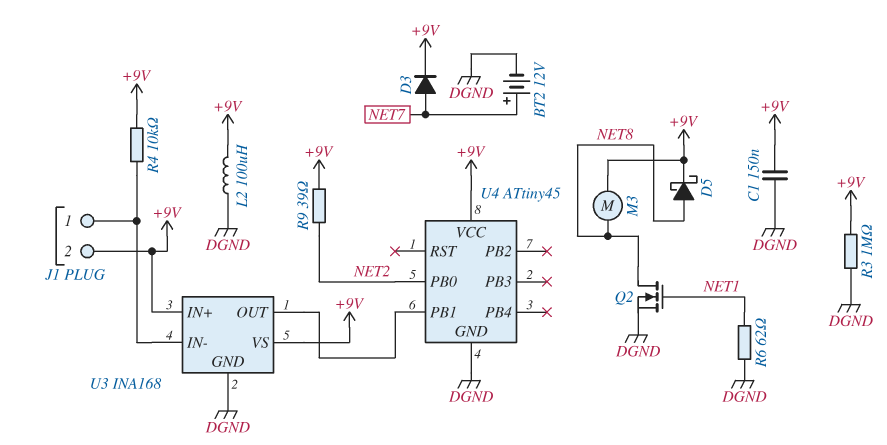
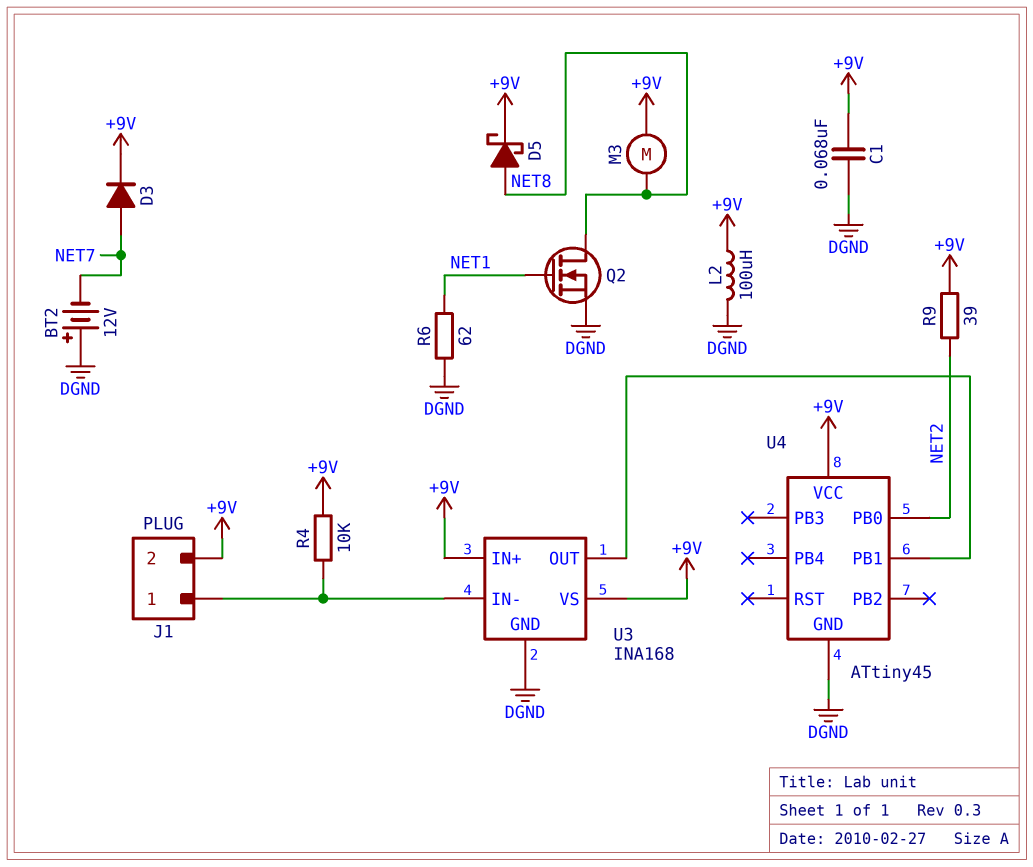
BT2: 12V (plus NET7, minus DGND) -> 12V (plus DGND, minus NET7)
C1: 150nF (+9V, DGND) -> 68nF (+9V, DGND)
R3: 1M (+9V, DGND) -> none

